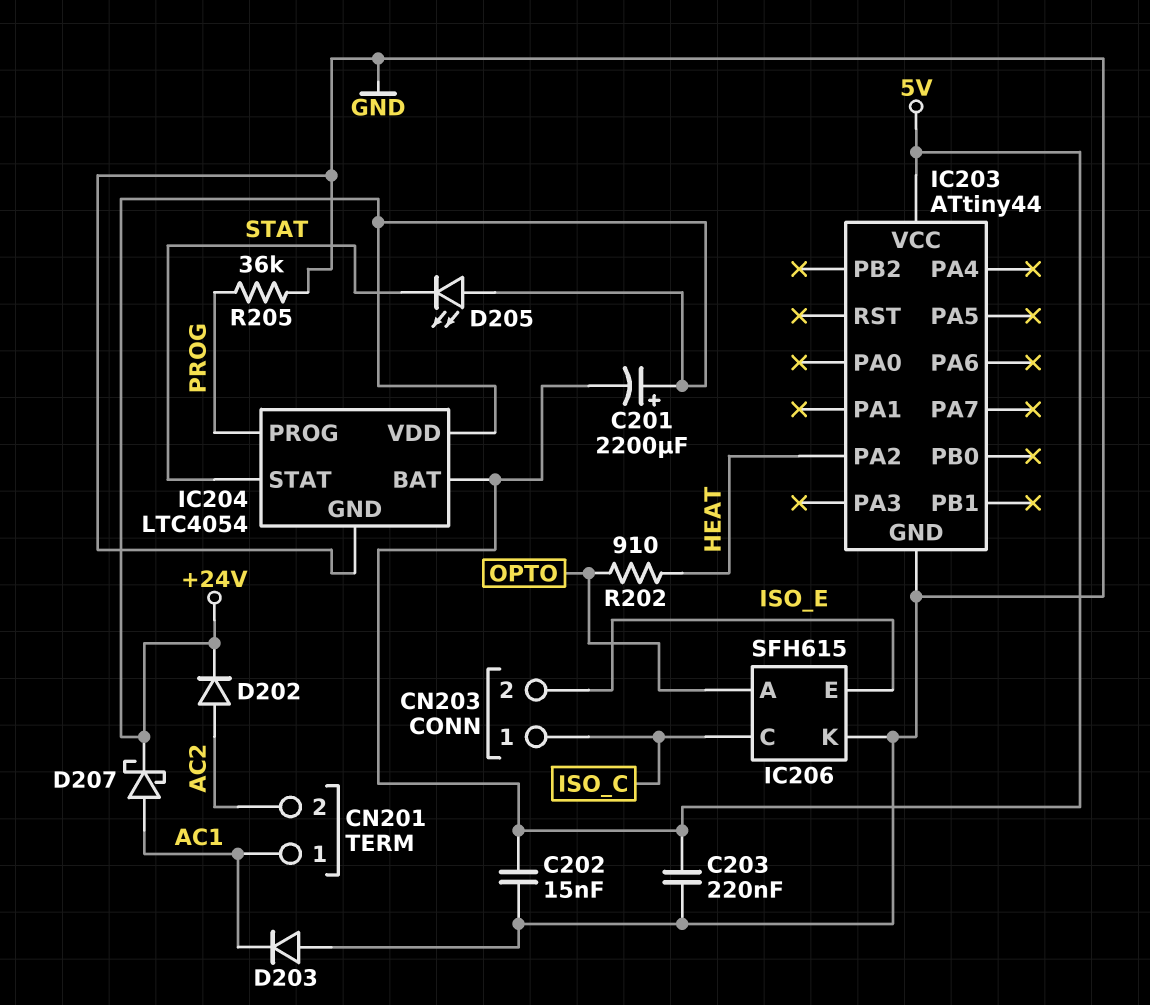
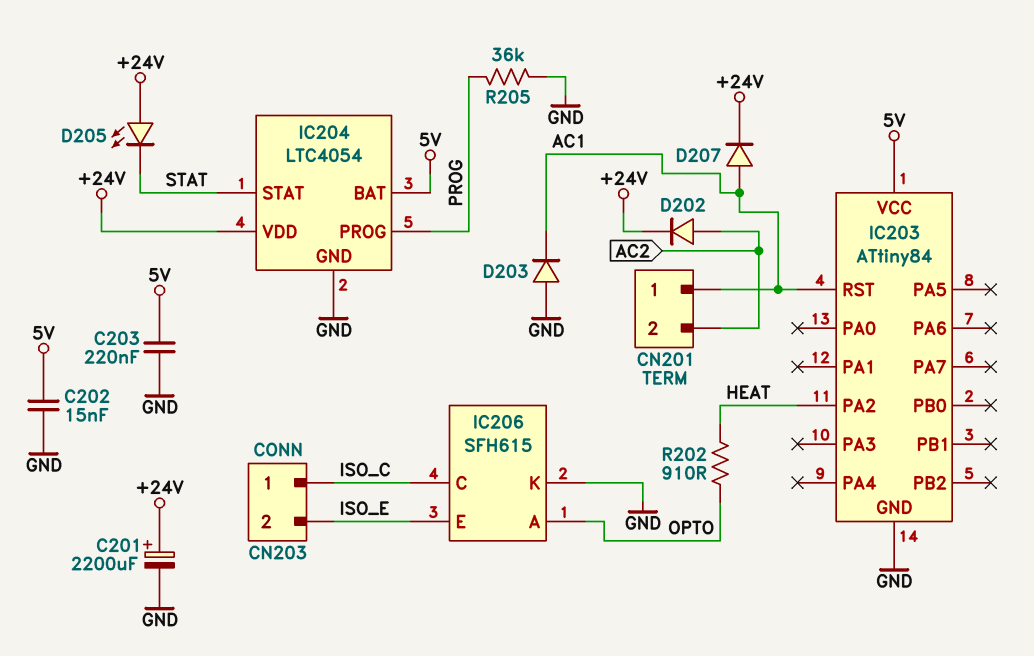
C201: 2200uF (plus +24V, minus 5V) -> 2200uF (plus +24V, minus GND)
D207: schottky (A AC1, K +24V) -> diode (A AC1, K +24V)
IC203: ATtiny44 -> ATtiny84
IC203 pin RST: none -> AC1

